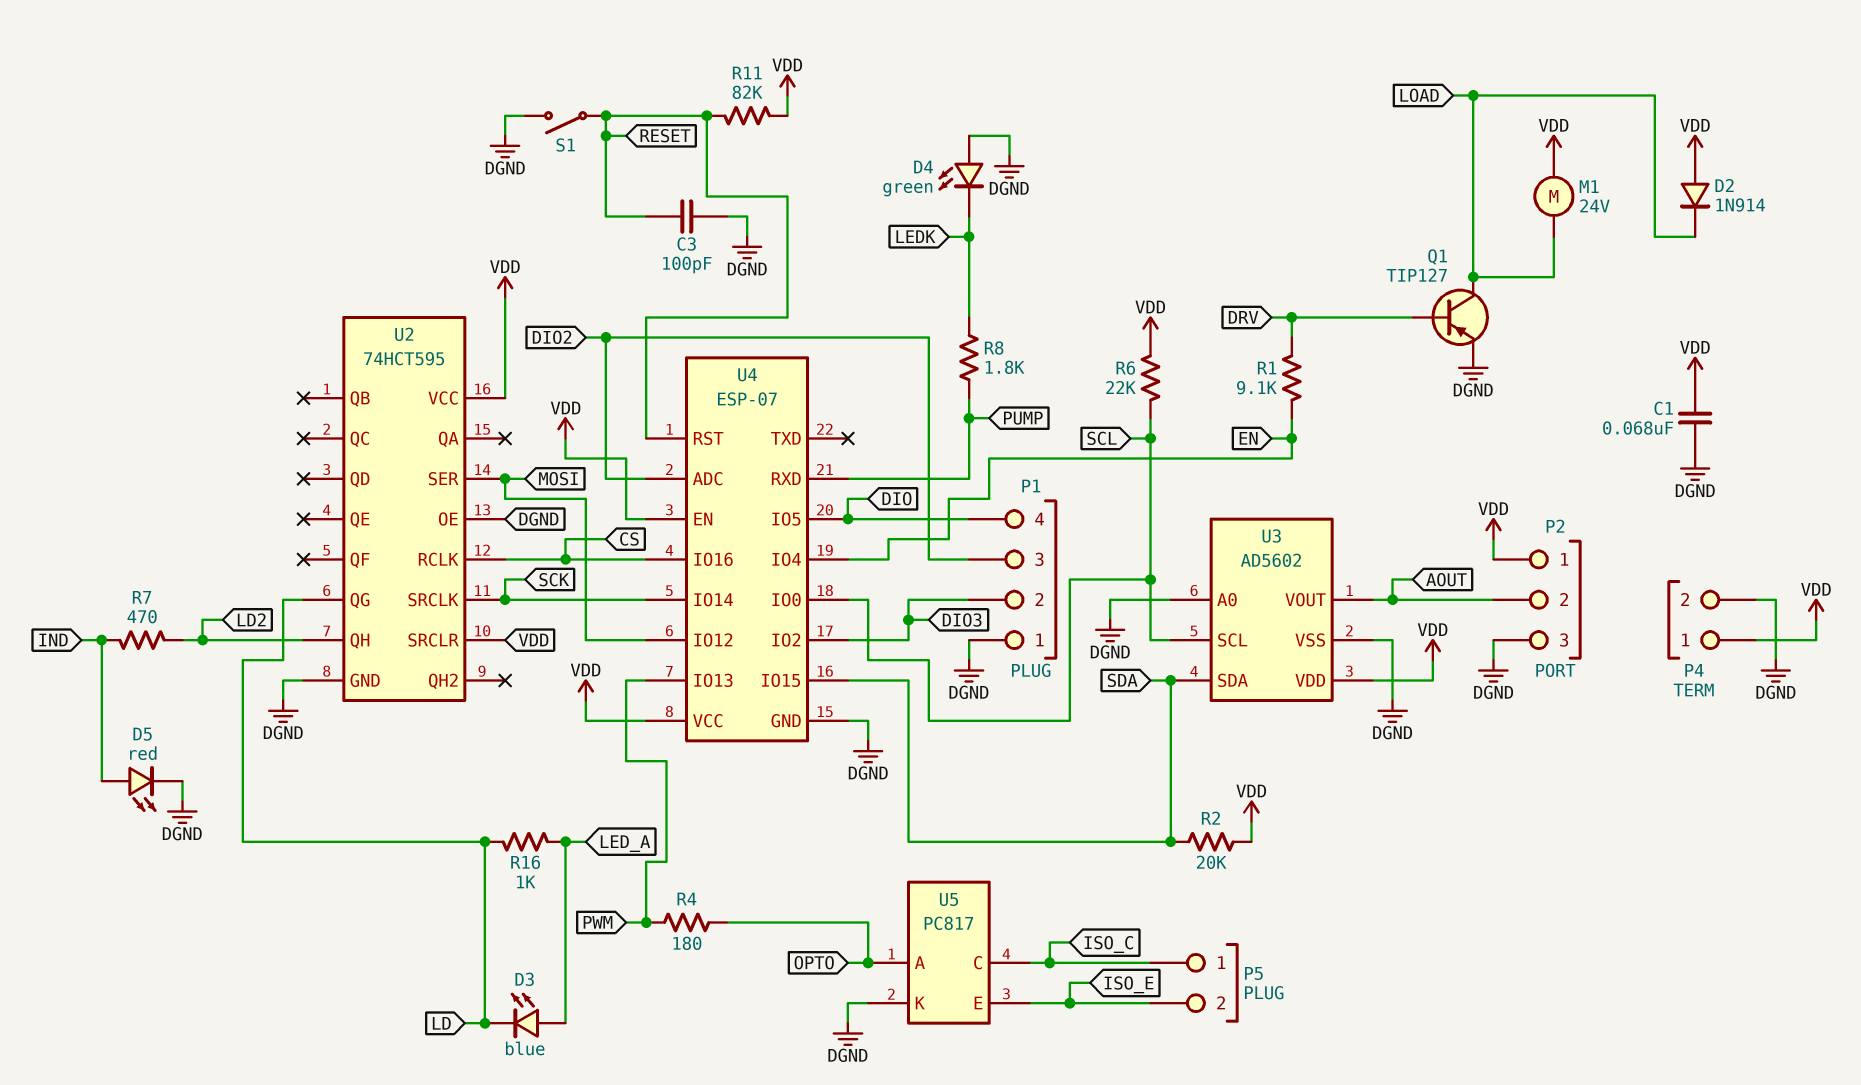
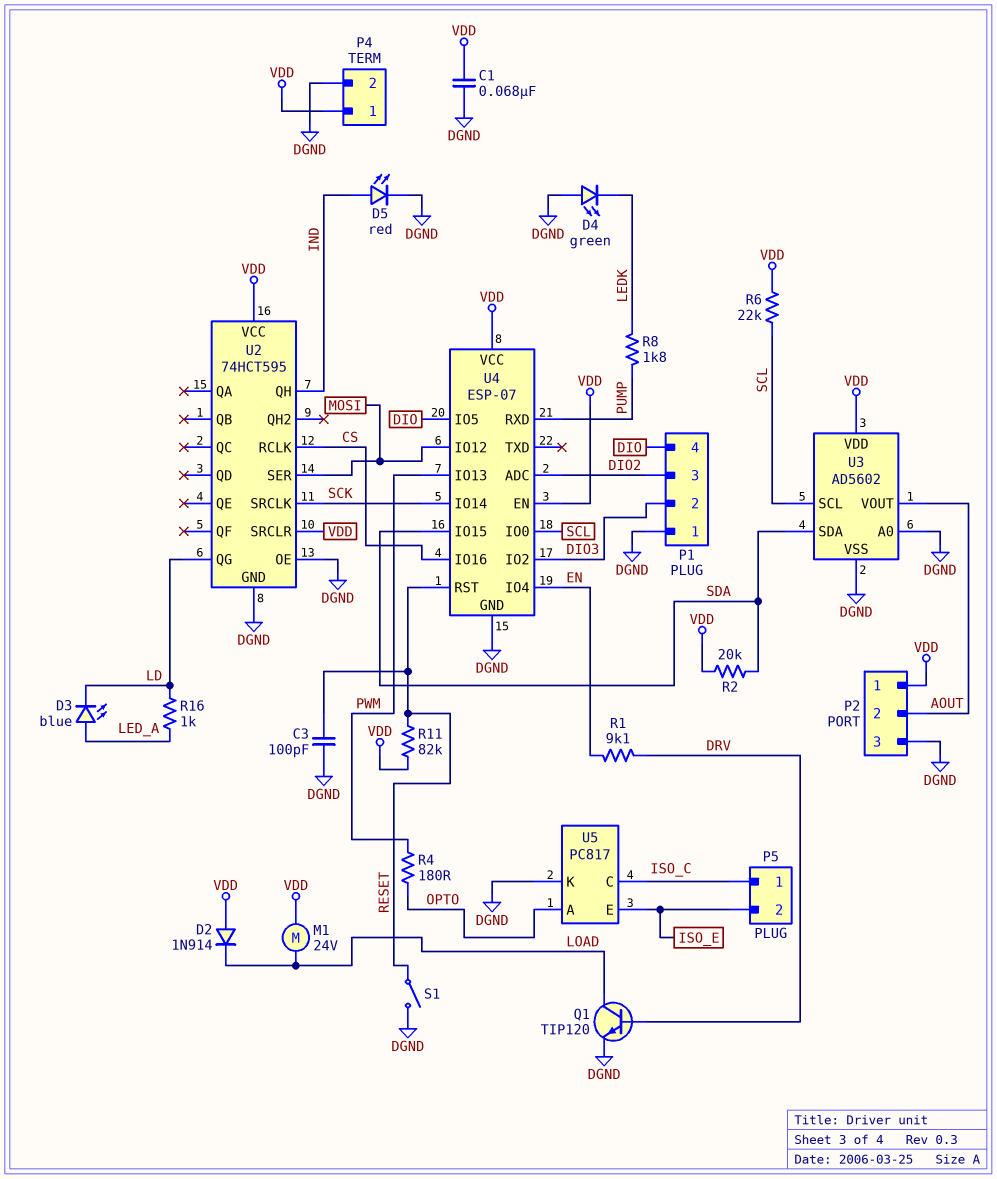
Q1: PNP TIP127 (B DRV, C LOAD, E DGND) -> NPN TIP120 (B DRV, C LOAD, E DGND)
R7: 470 (IND, LD2) -> none
U2 pin QH: LD2 -> IND

